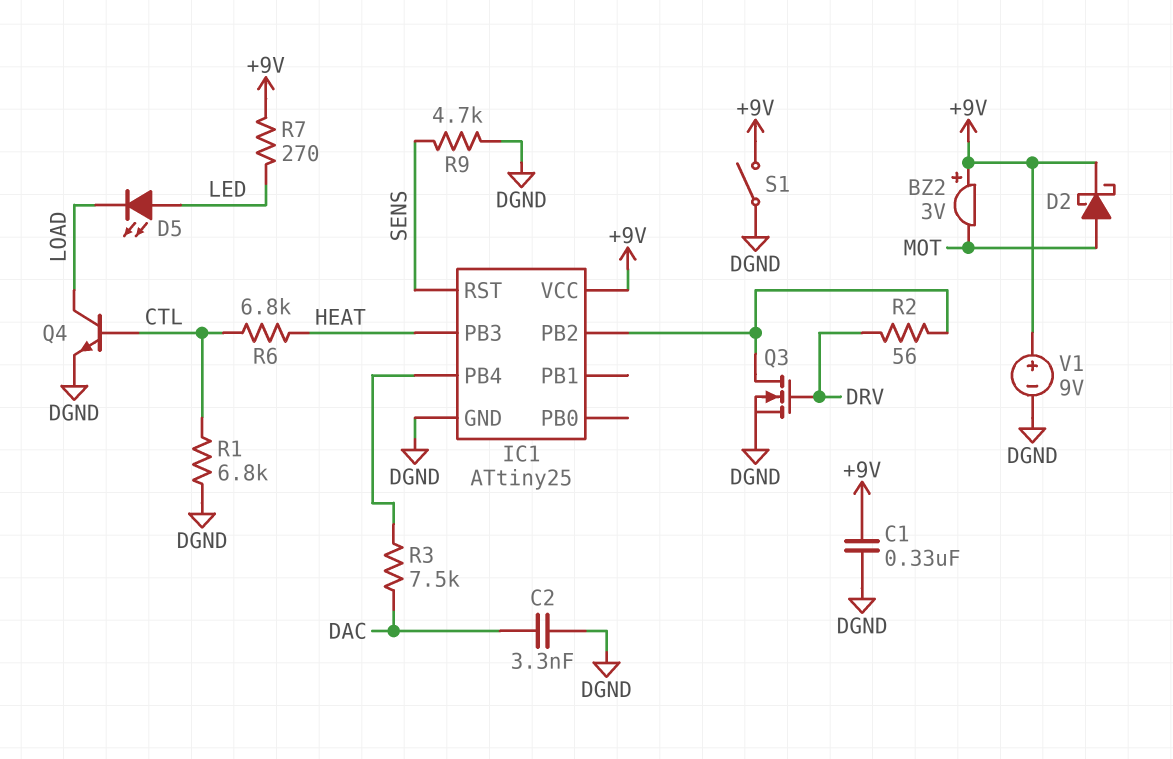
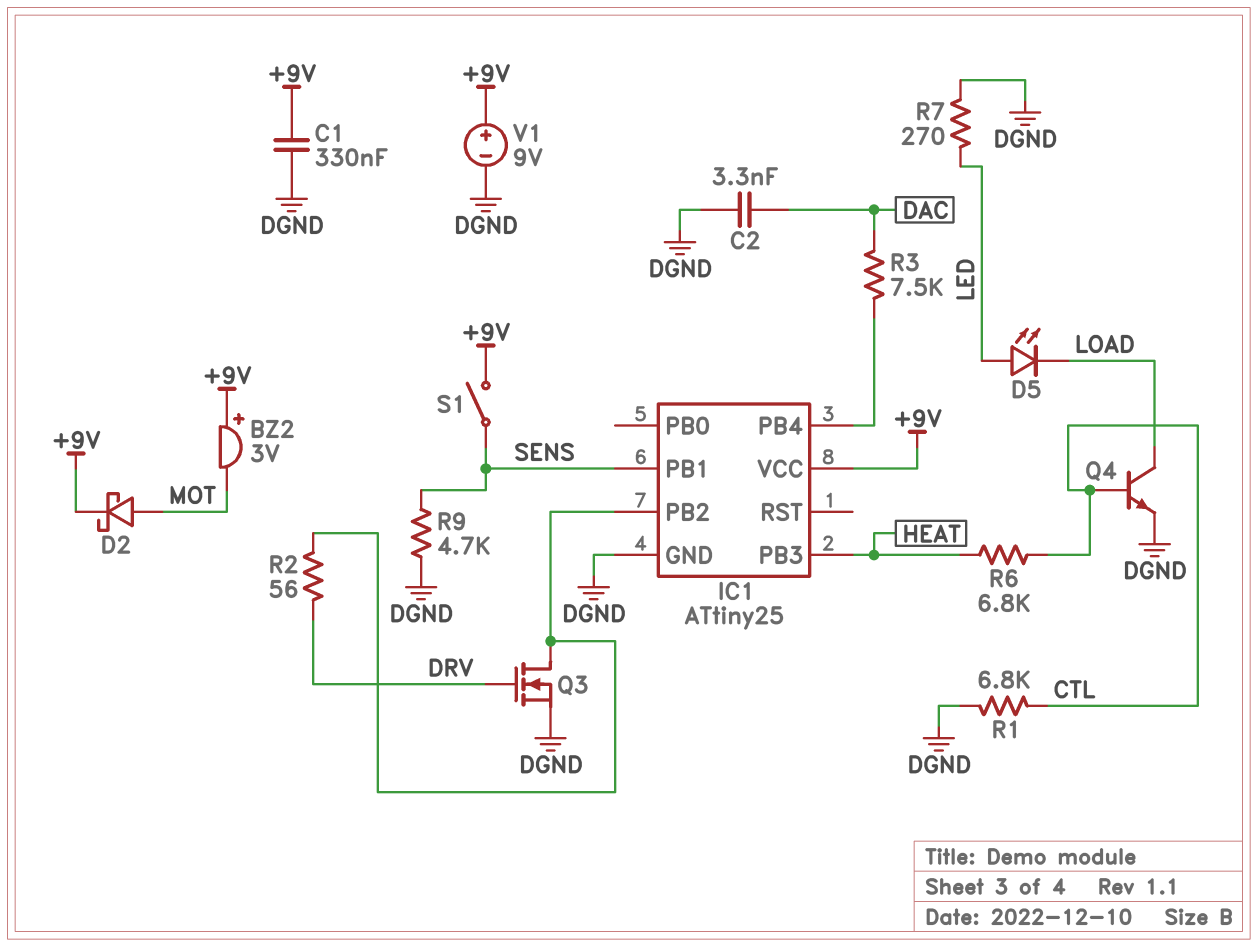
IC1 pin PB1: none -> SENS
IC1 pin RST: SENS -> none
R7: 270 (+9V, LED) -> 270 (DGND, LED)
S1: switch (+9V, DGND) -> switch (+9V, SENS)

